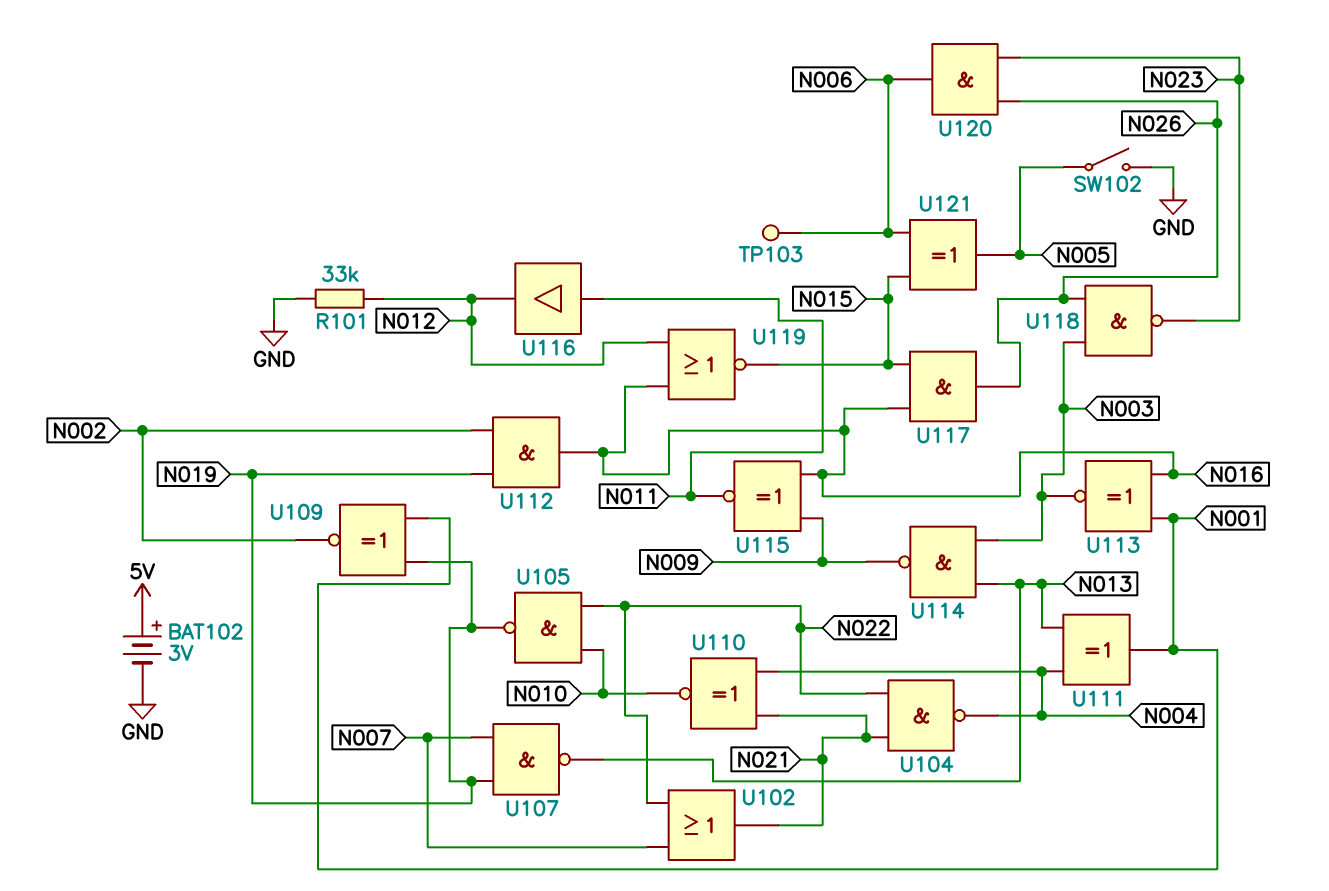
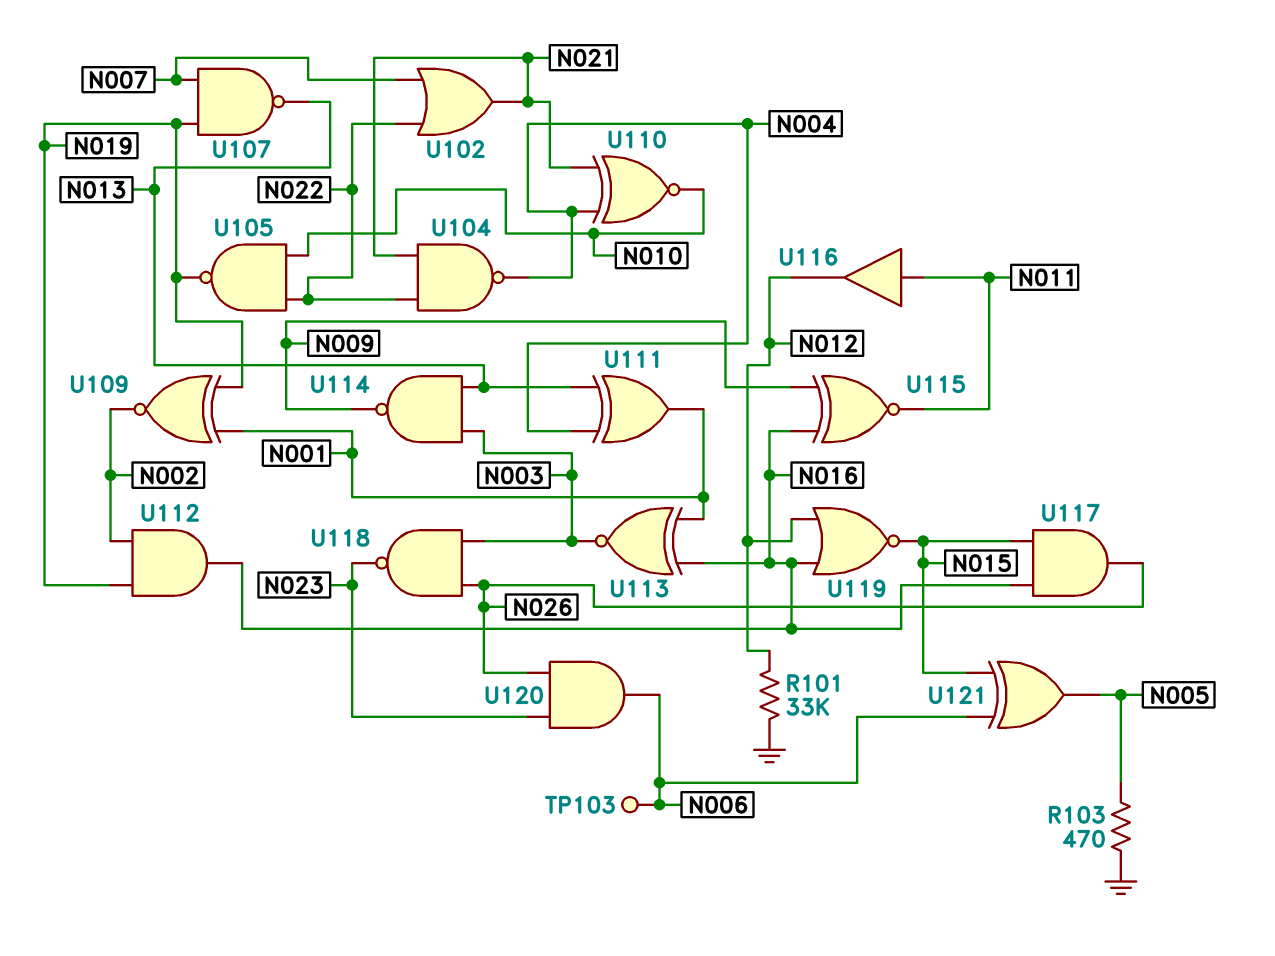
BAT102: 3V (plus 5V, minus GND) -> none
R103: none -> 470 (GND, N005)
SW102: switch (GND, N005) -> none

